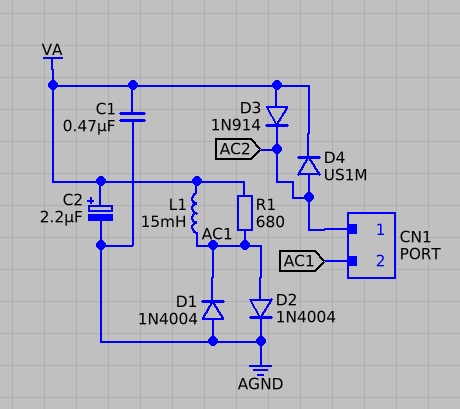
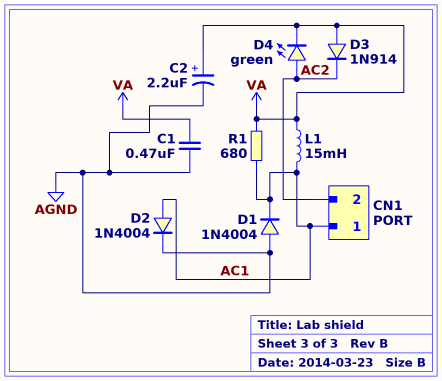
CN1 pin 1: AC2 -> AC1
CN1 pin 2: AC1 -> AC2
D4: diode US1M (A AC2, K VA) -> LED green (A AC2, K VA)

